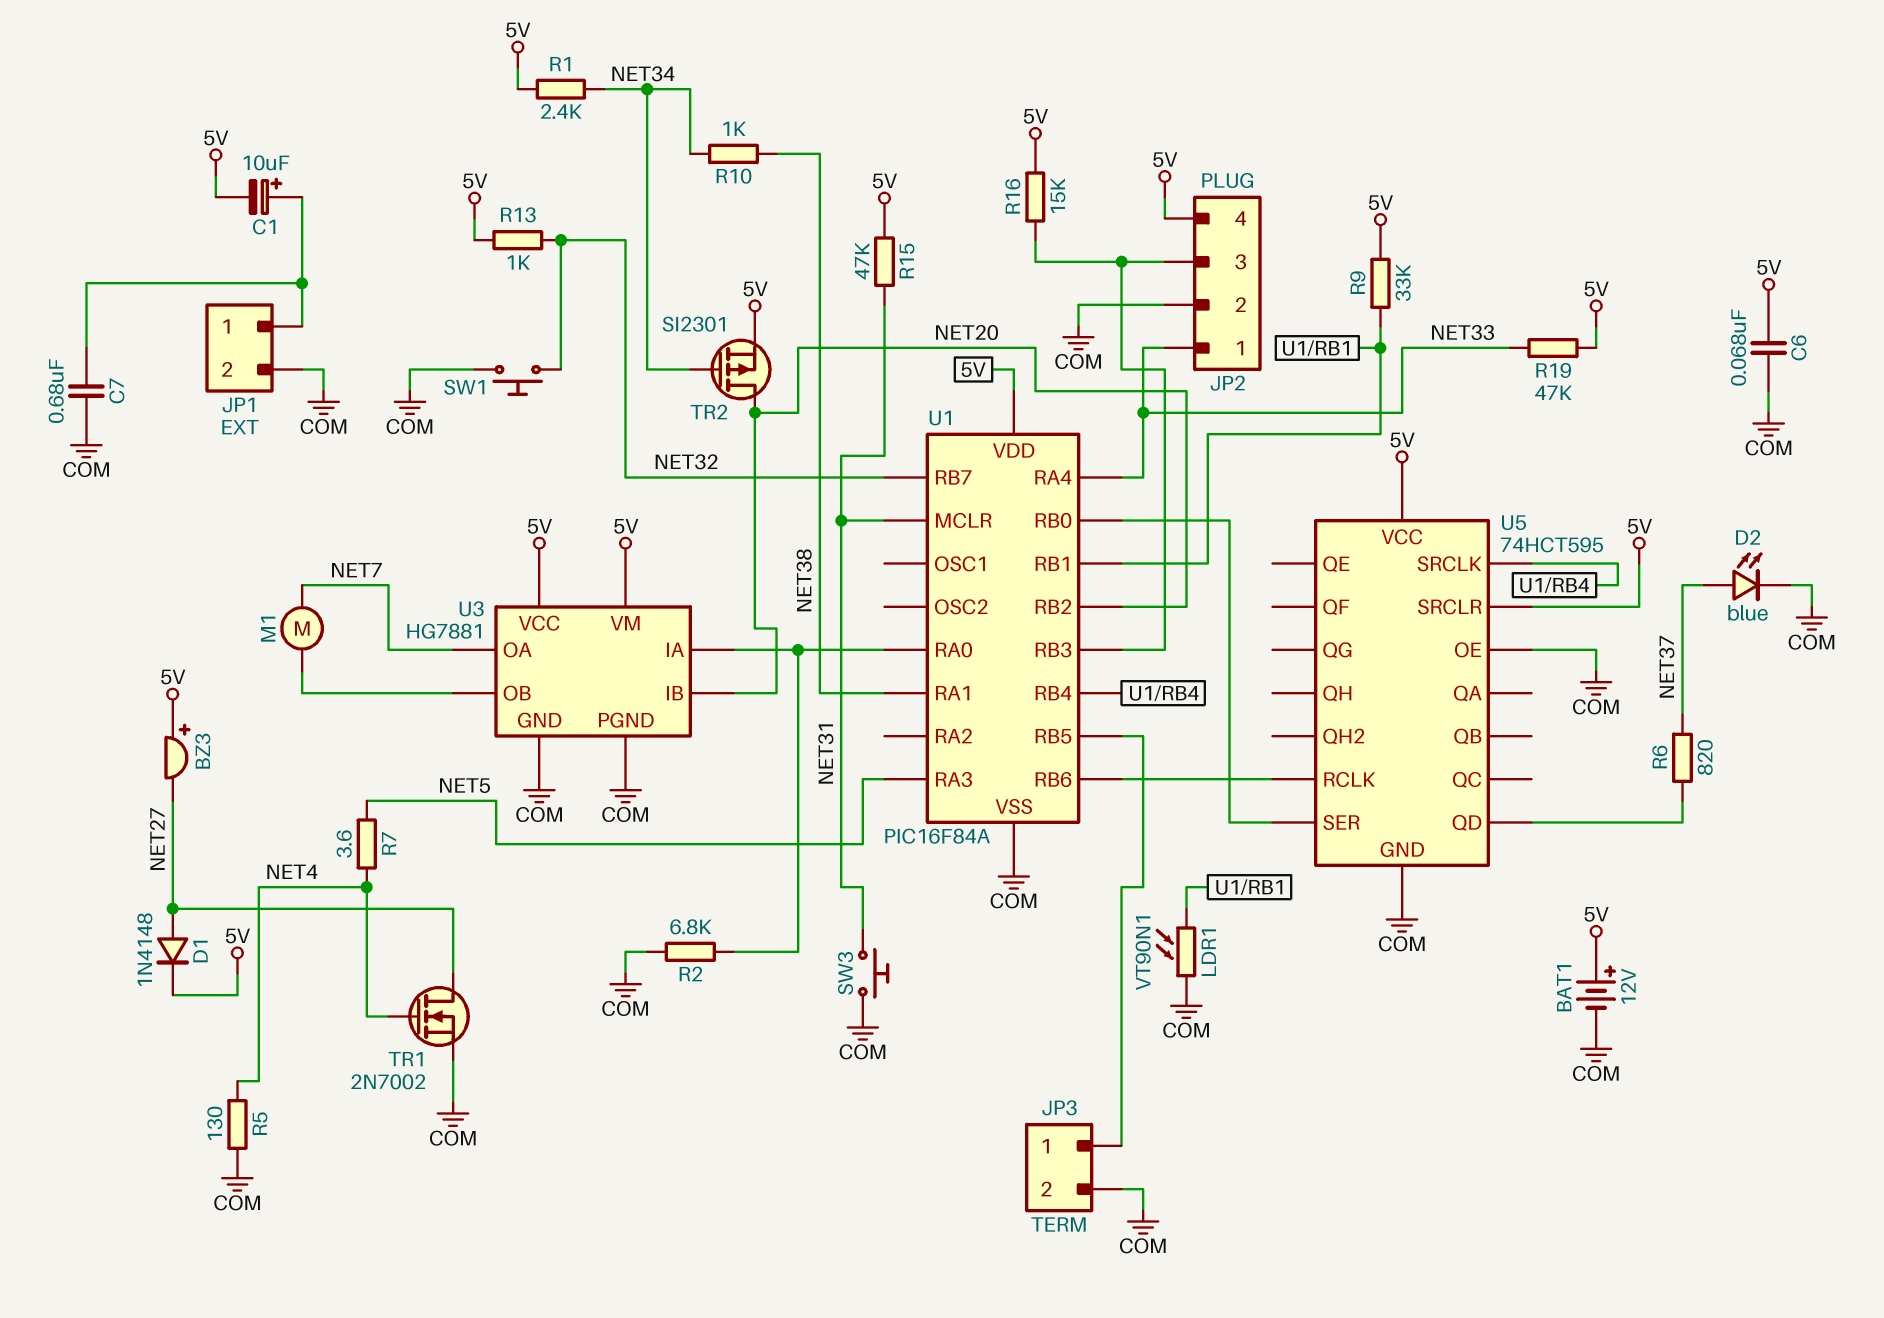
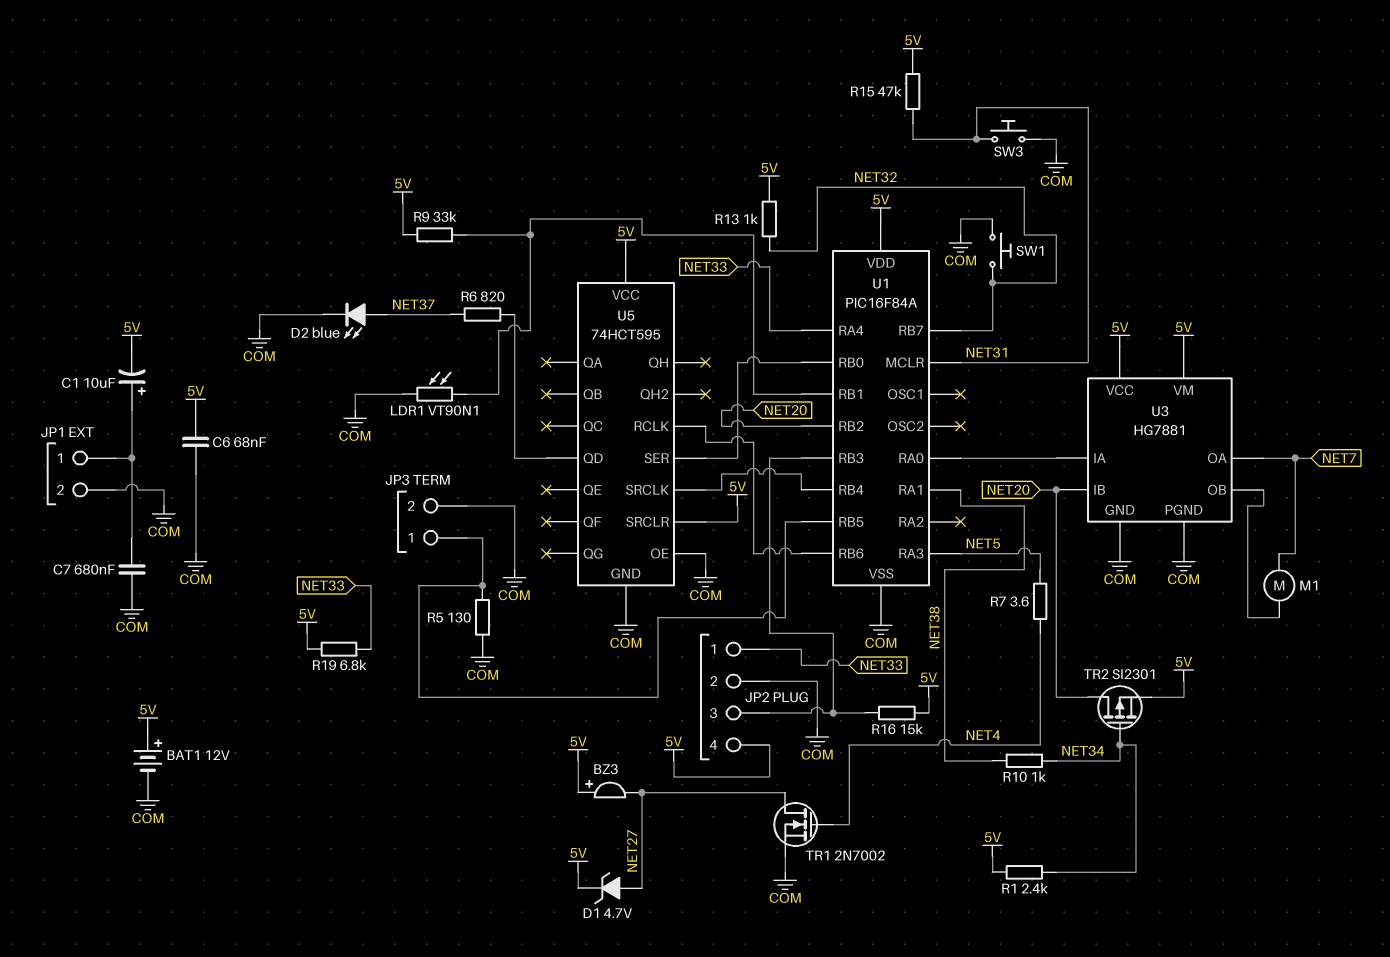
D1: diode 1N4148 (A NET27, K 5V) -> zener 4.7V (A NET27, K 5V)
R2: 6.8k (COM, U1/RA0) -> none
R5: 130 (COM, NET4) -> 130 (COM, JP3/1)
R19: 47k (5V, NET33) -> 6.8k (5V, NET33)

